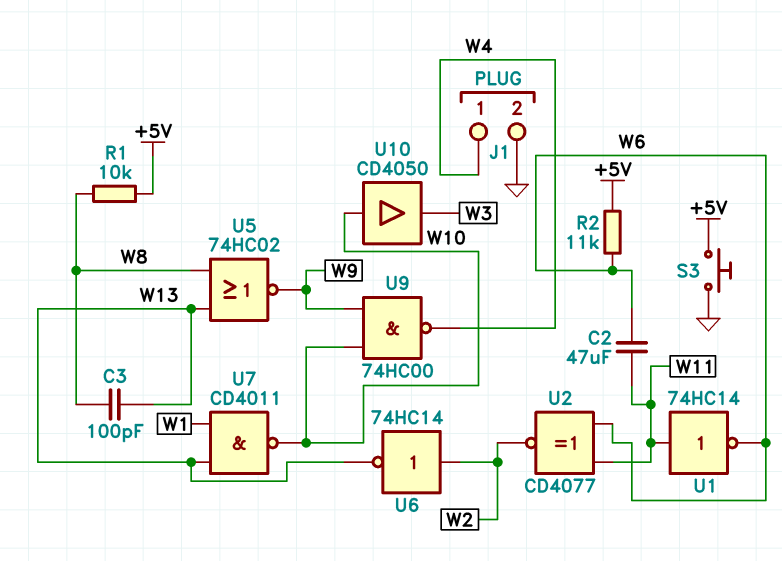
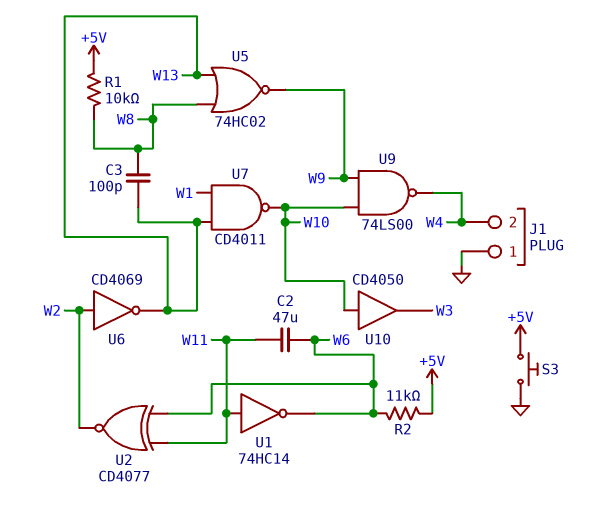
J1 pin 1: W4 -> GND
J1 pin 2: GND -> W4
U6: NOT 74HC14 (in W2, out W13) -> NOT CD4069 (in W2, out W13)
U9: NAND 74HC00 (in W9, in W10, out W4) -> NAND 74LS00 (in W9, in W10, out W4)

